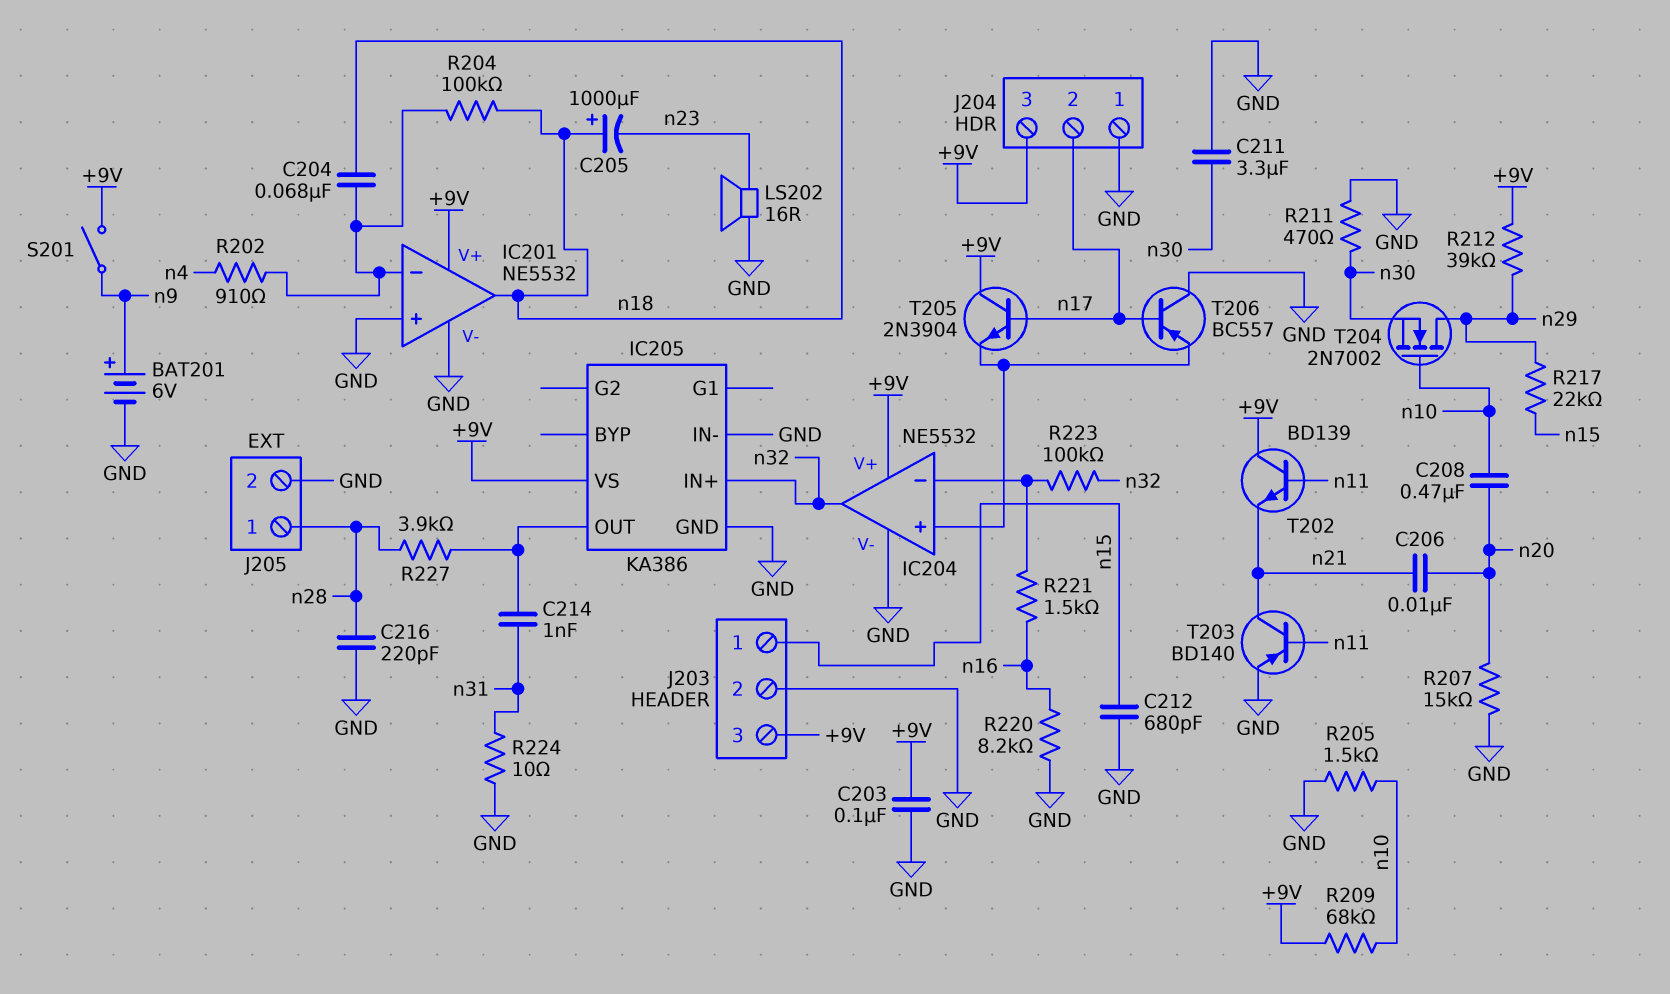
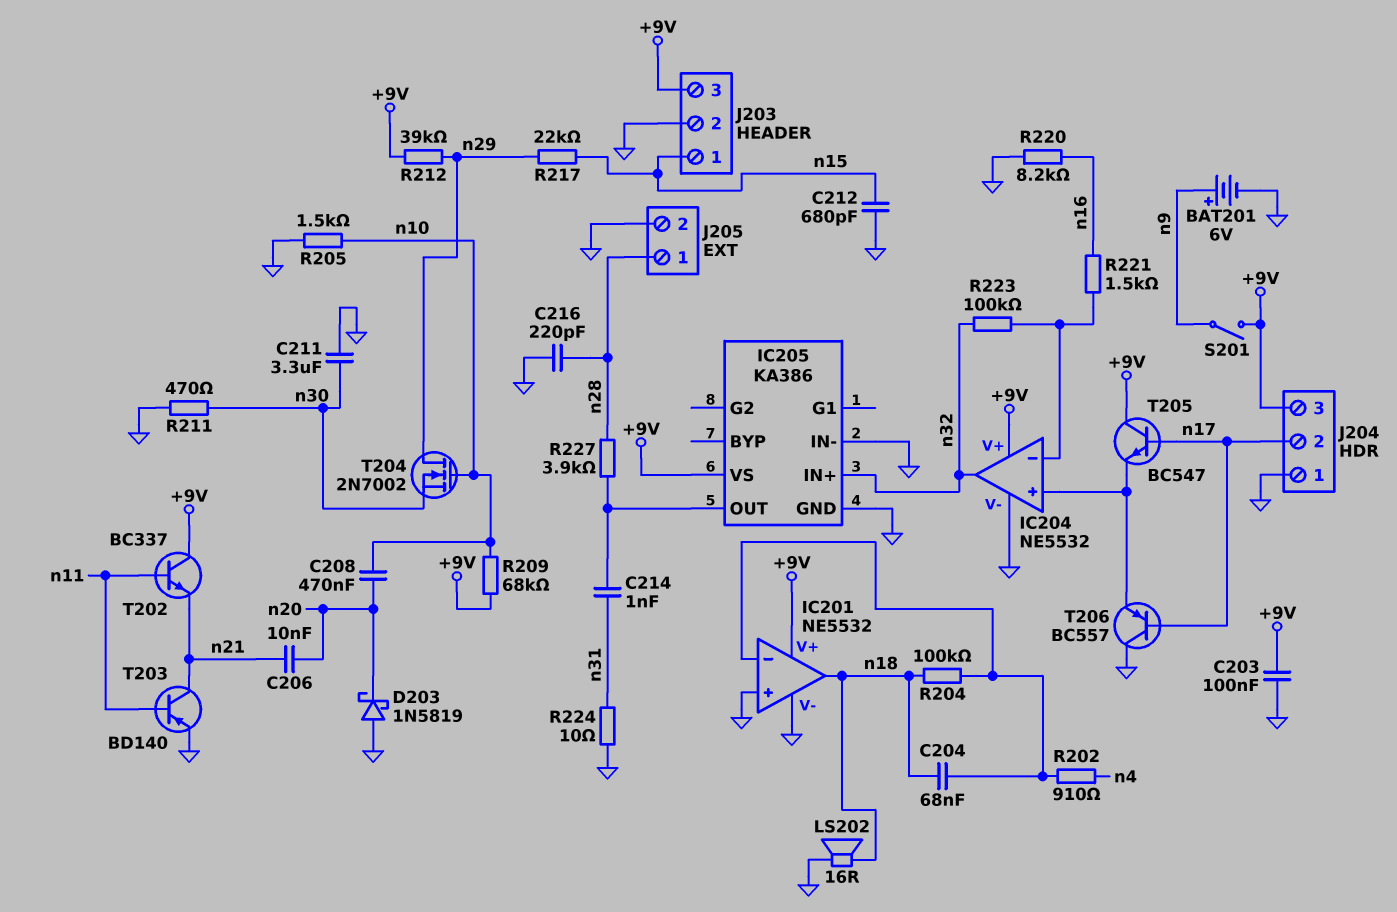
C205: 1000uF (plus n18, minus n23) -> none
D203: none -> schottky 1N5819 (A GND, K n20)
LS202: speaker 16R (GND, n23) -> speaker 16R (GND, n18)
R207: 15k (GND, n20) -> none
T202: NPN BD139 (B n11, C +9V, E n21) -> NPN BC337 (B n11, C +9V, E n21)
T205: NPN 2N3904 (B n17, C +9V, E IC204/in+) -> NPN BC547 (B n17, C +9V, E IC204/in+)

